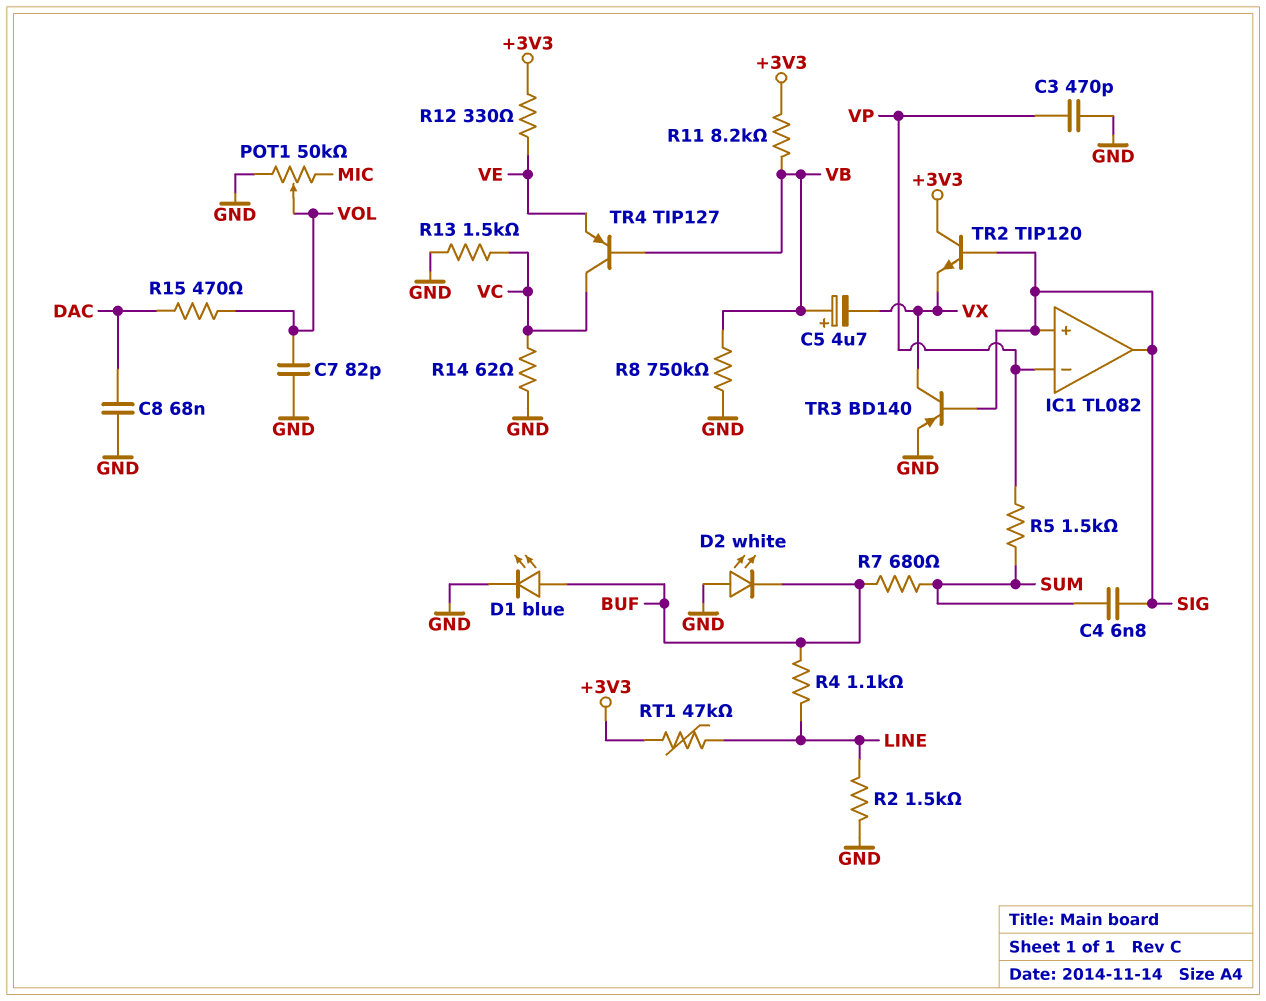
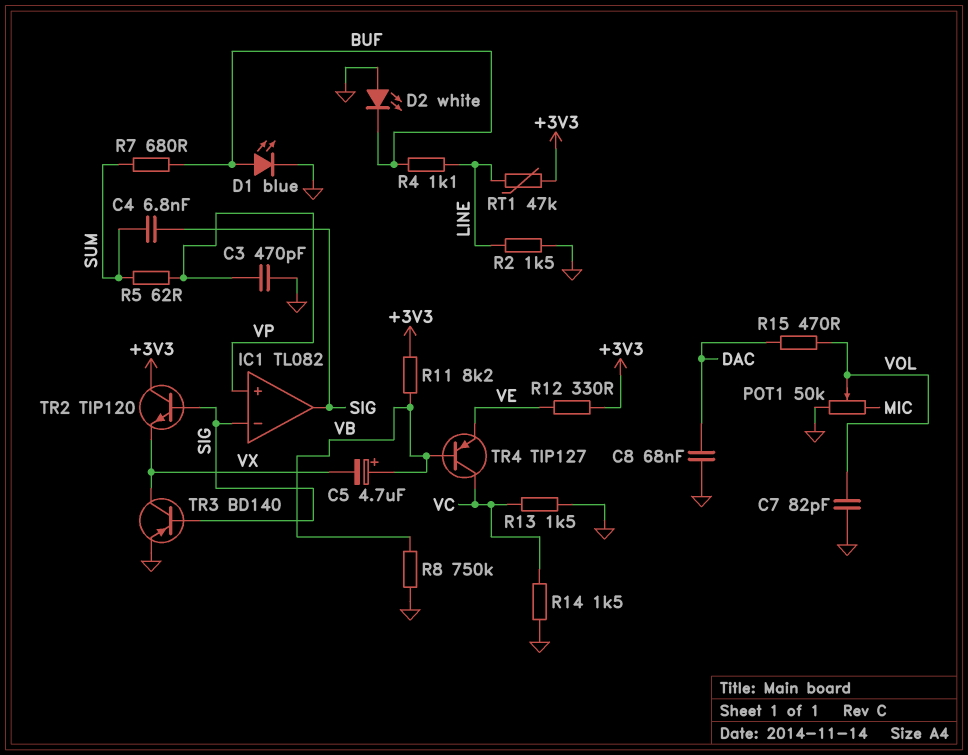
IC1 pin in+: SIG -> VP
IC1 pin in-: VP -> SIG
R5: 1.5k (SUM, VP) -> 62 (SUM, VP)
R14: 62 (GND, VC) -> 1.5k (GND, VC)

